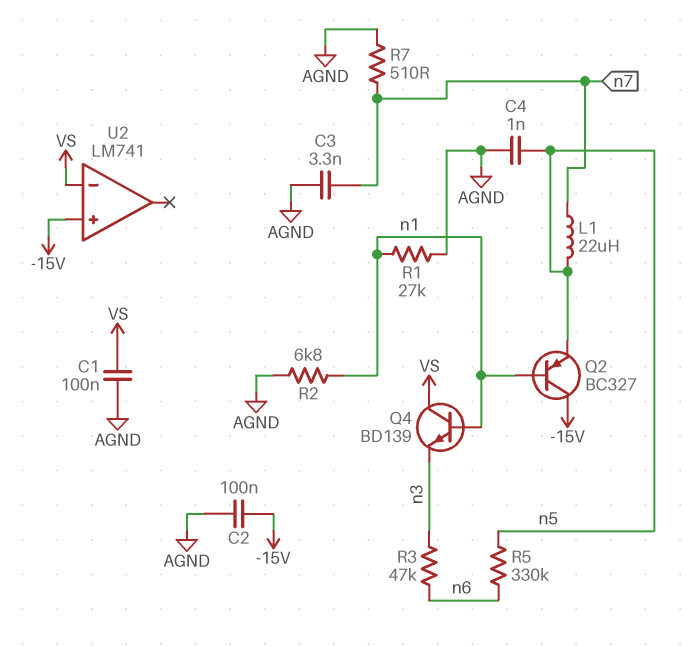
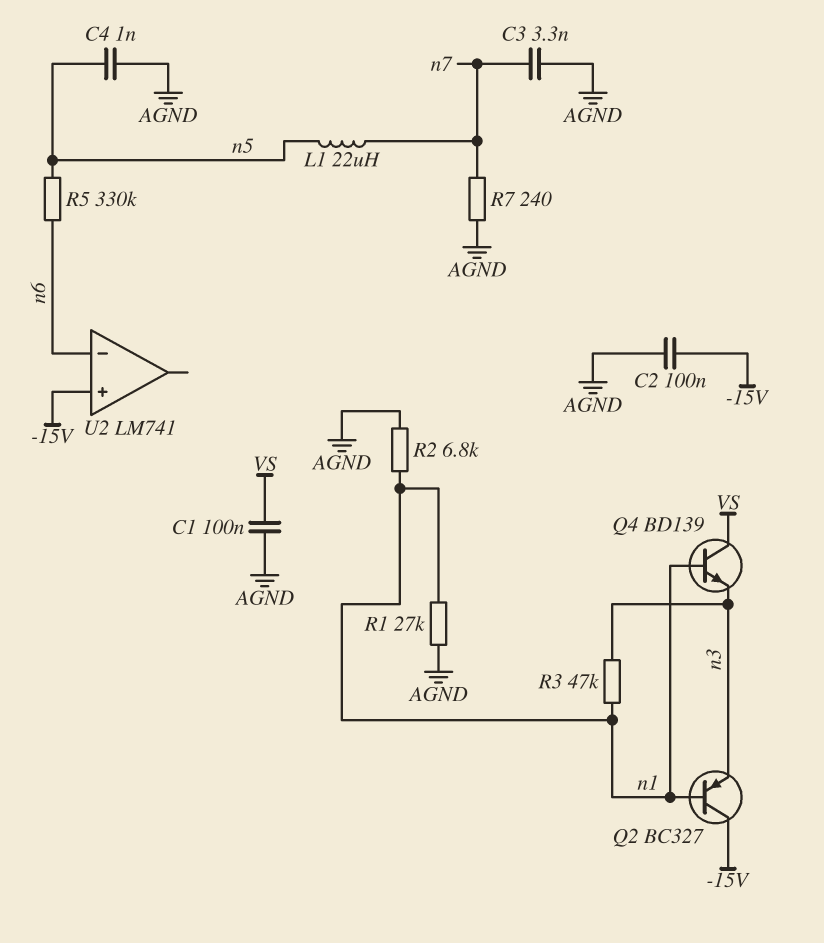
Q2: PNP BC327 (B n1, C -15V, E n5) -> PNP BC327 (B n1, C -15V, E n3)
R3: 47k (n3, n6) -> 47k (n1, n3)
R7: 510 (AGND, n7) -> 240 (AGND, n7)
U2 pin in-: VS -> n6

